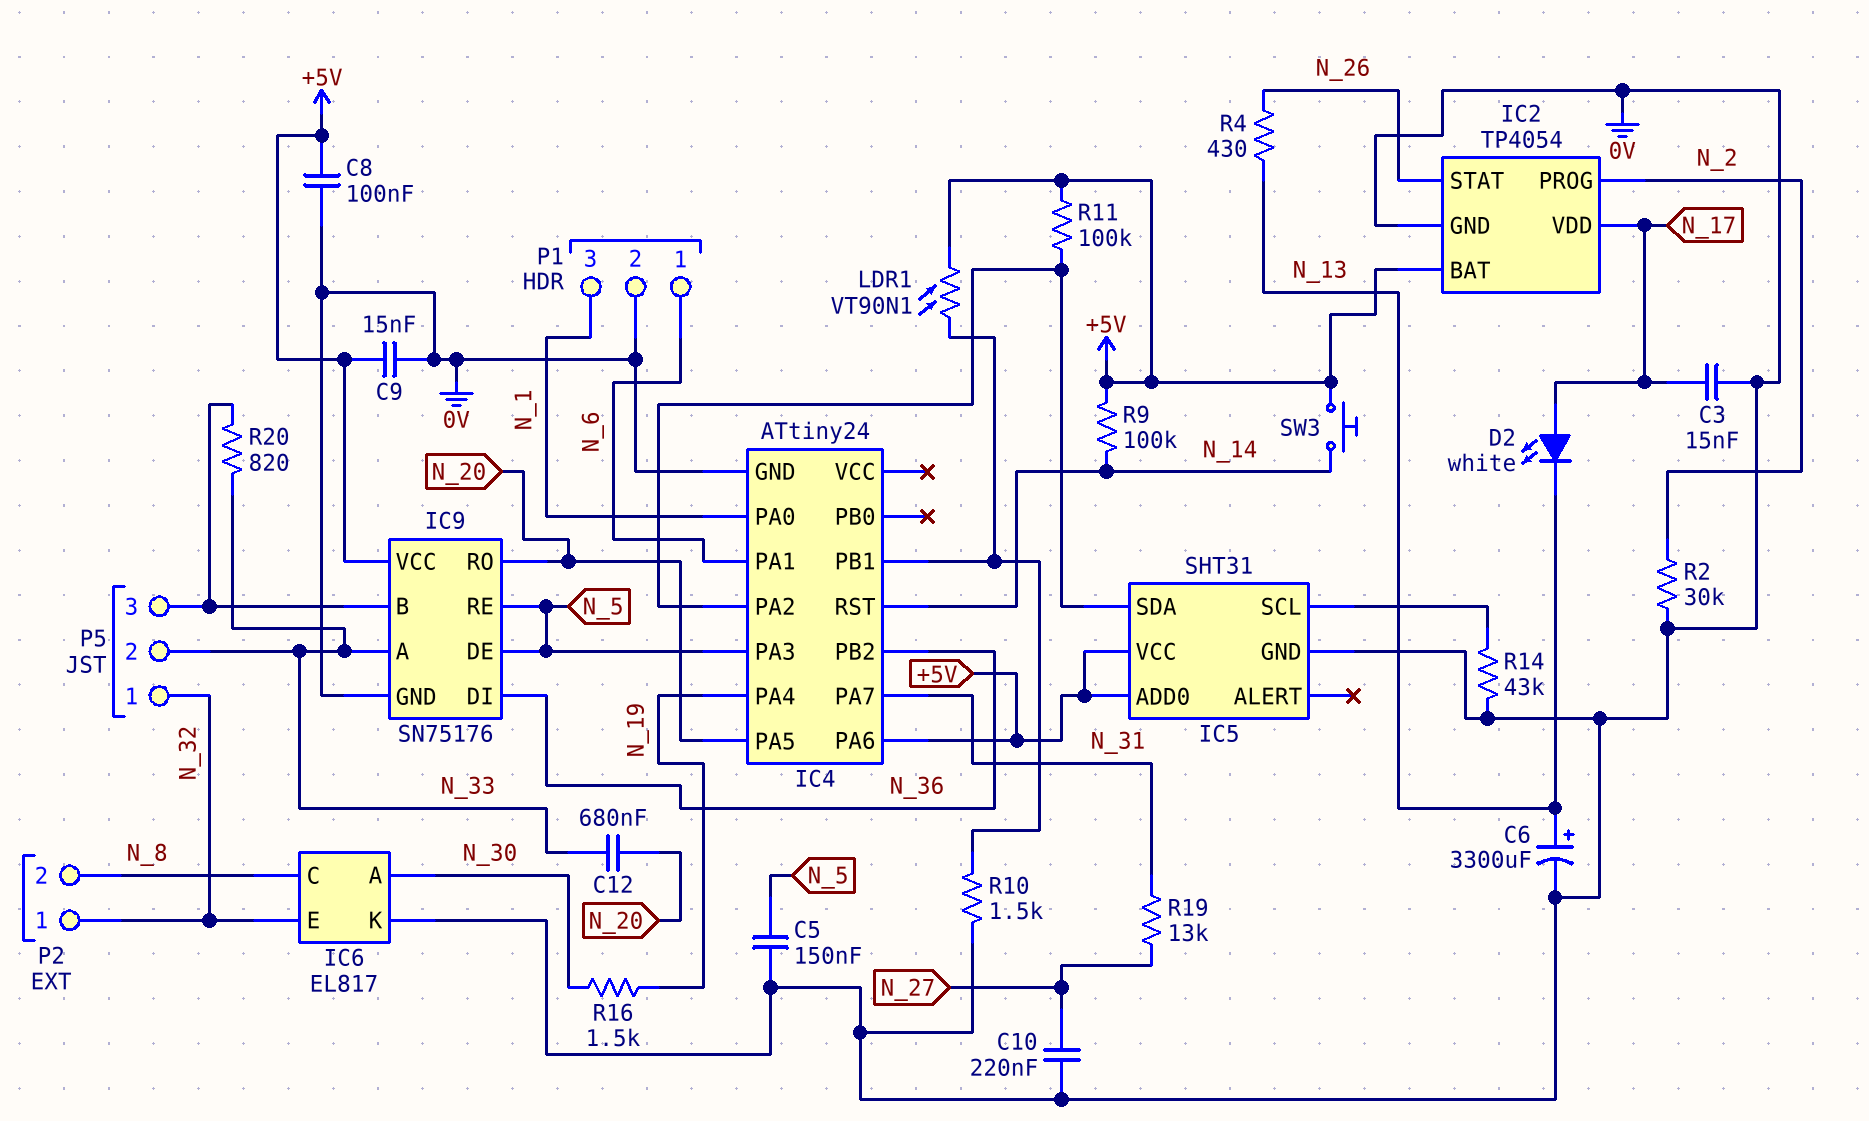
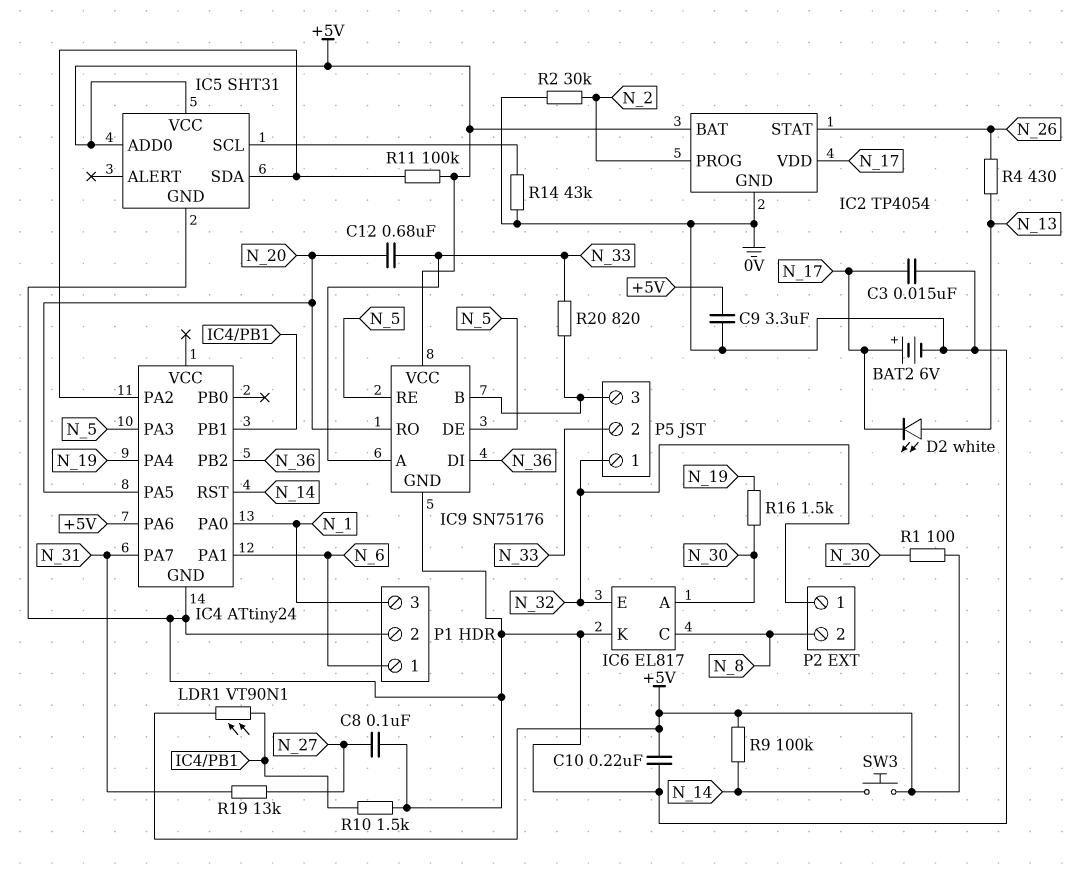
BAT2: none -> 6V (plus N_17, minus 0V)
C5: 150nF (0V, N_5) -> none
C6: 3300uF (plus N_13, minus 0V) -> none
C8: 100nF (+5V, 0V) -> 100nF (0V, N_27)
C9: 15nF (+5V, 0V) -> 3.3uF (+5V, 0V)
C10: 220nF (0V, N_27) -> 220nF (+5V, 0V)
D2: LED white (A N_17, K N_13) -> LED white (A N_13, K N_17)
R1: none -> 100 (+5V, N_30)

